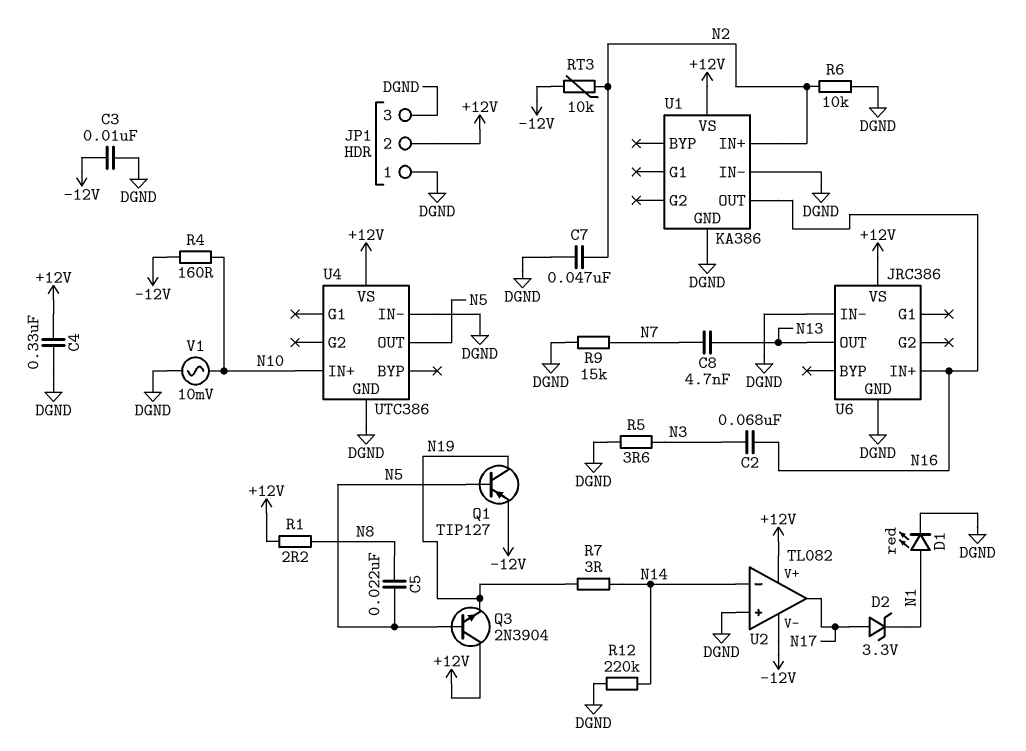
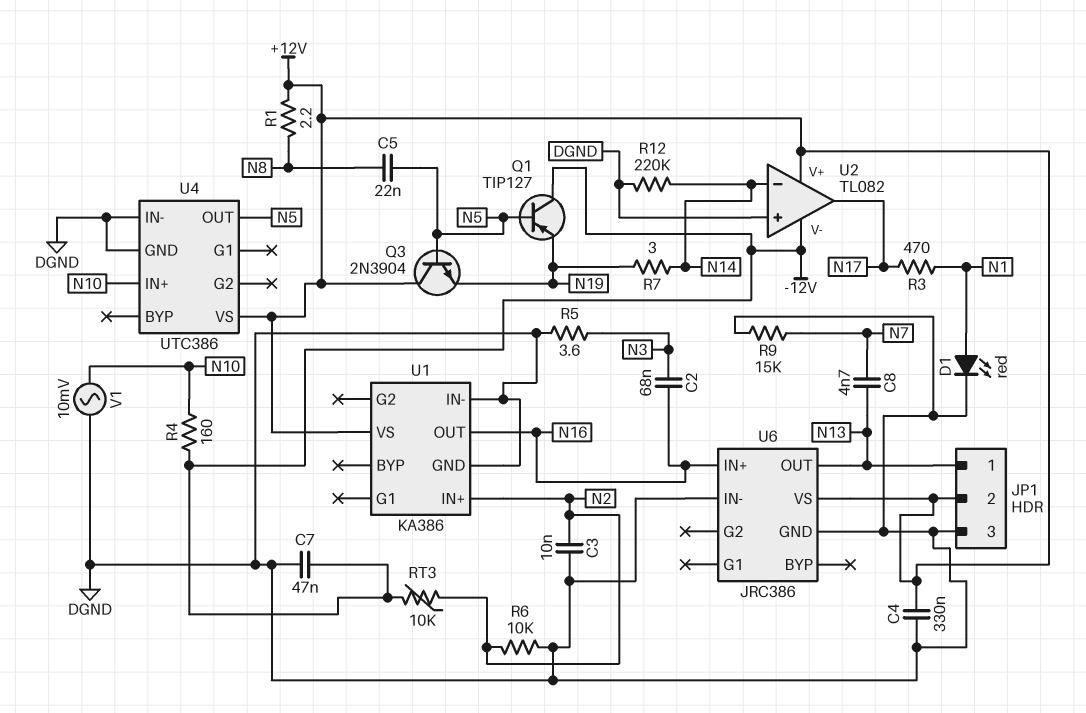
C3: 10nF (-12V, DGND) -> 10nF (DGND, N2)
C7: 47nF (DGND, N2) -> 47nF (-12V, DGND)
D2: zener 3.3V (A N17, K N1) -> none
JP1 pin 1: DGND -> N13
Q1: PNP TIP127 (B N5, C N19, E -12V) -> PNP TIP127 (B N5, C -12V, E N19)
R3: none -> 470 (N1, N17)

